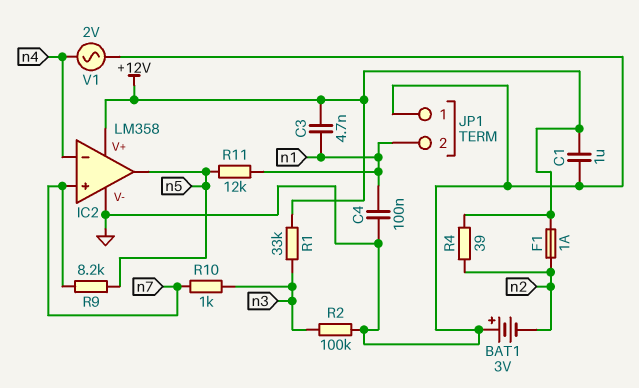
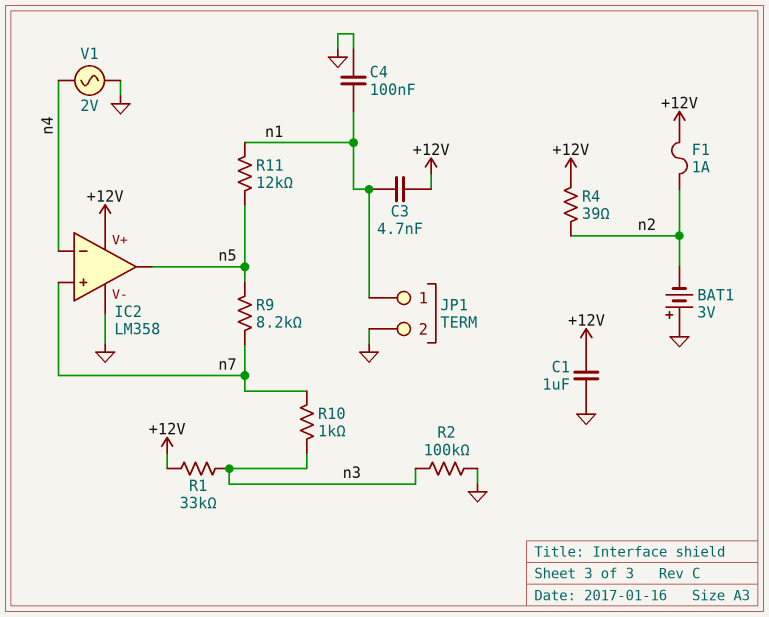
JP1 pin 1: GND -> n1
JP1 pin 2: n1 -> GND

